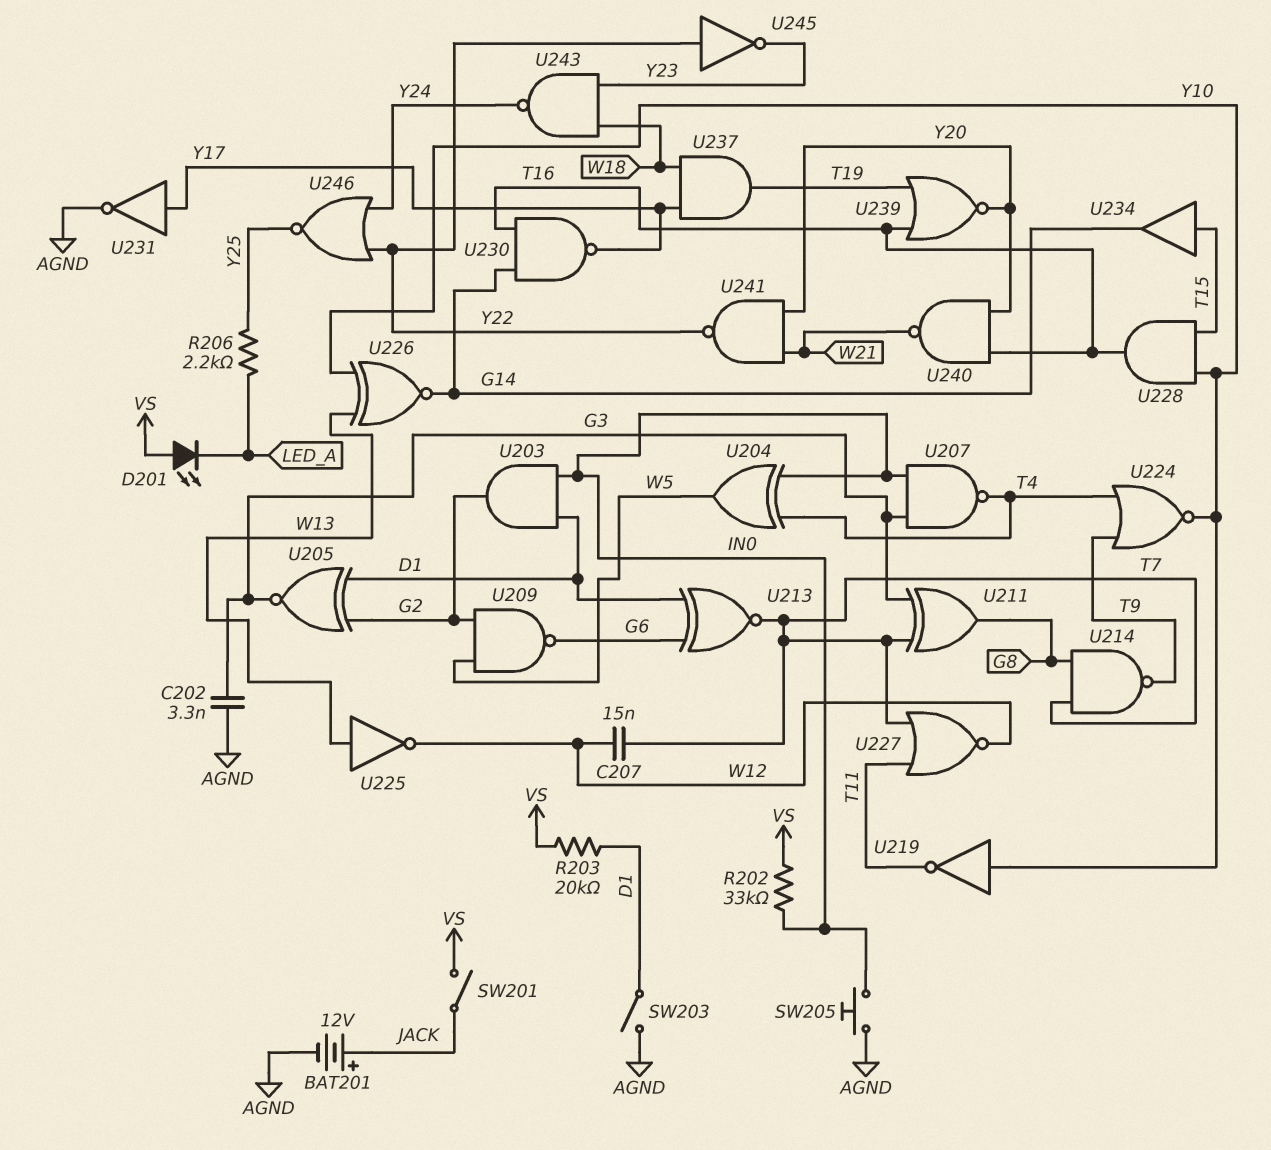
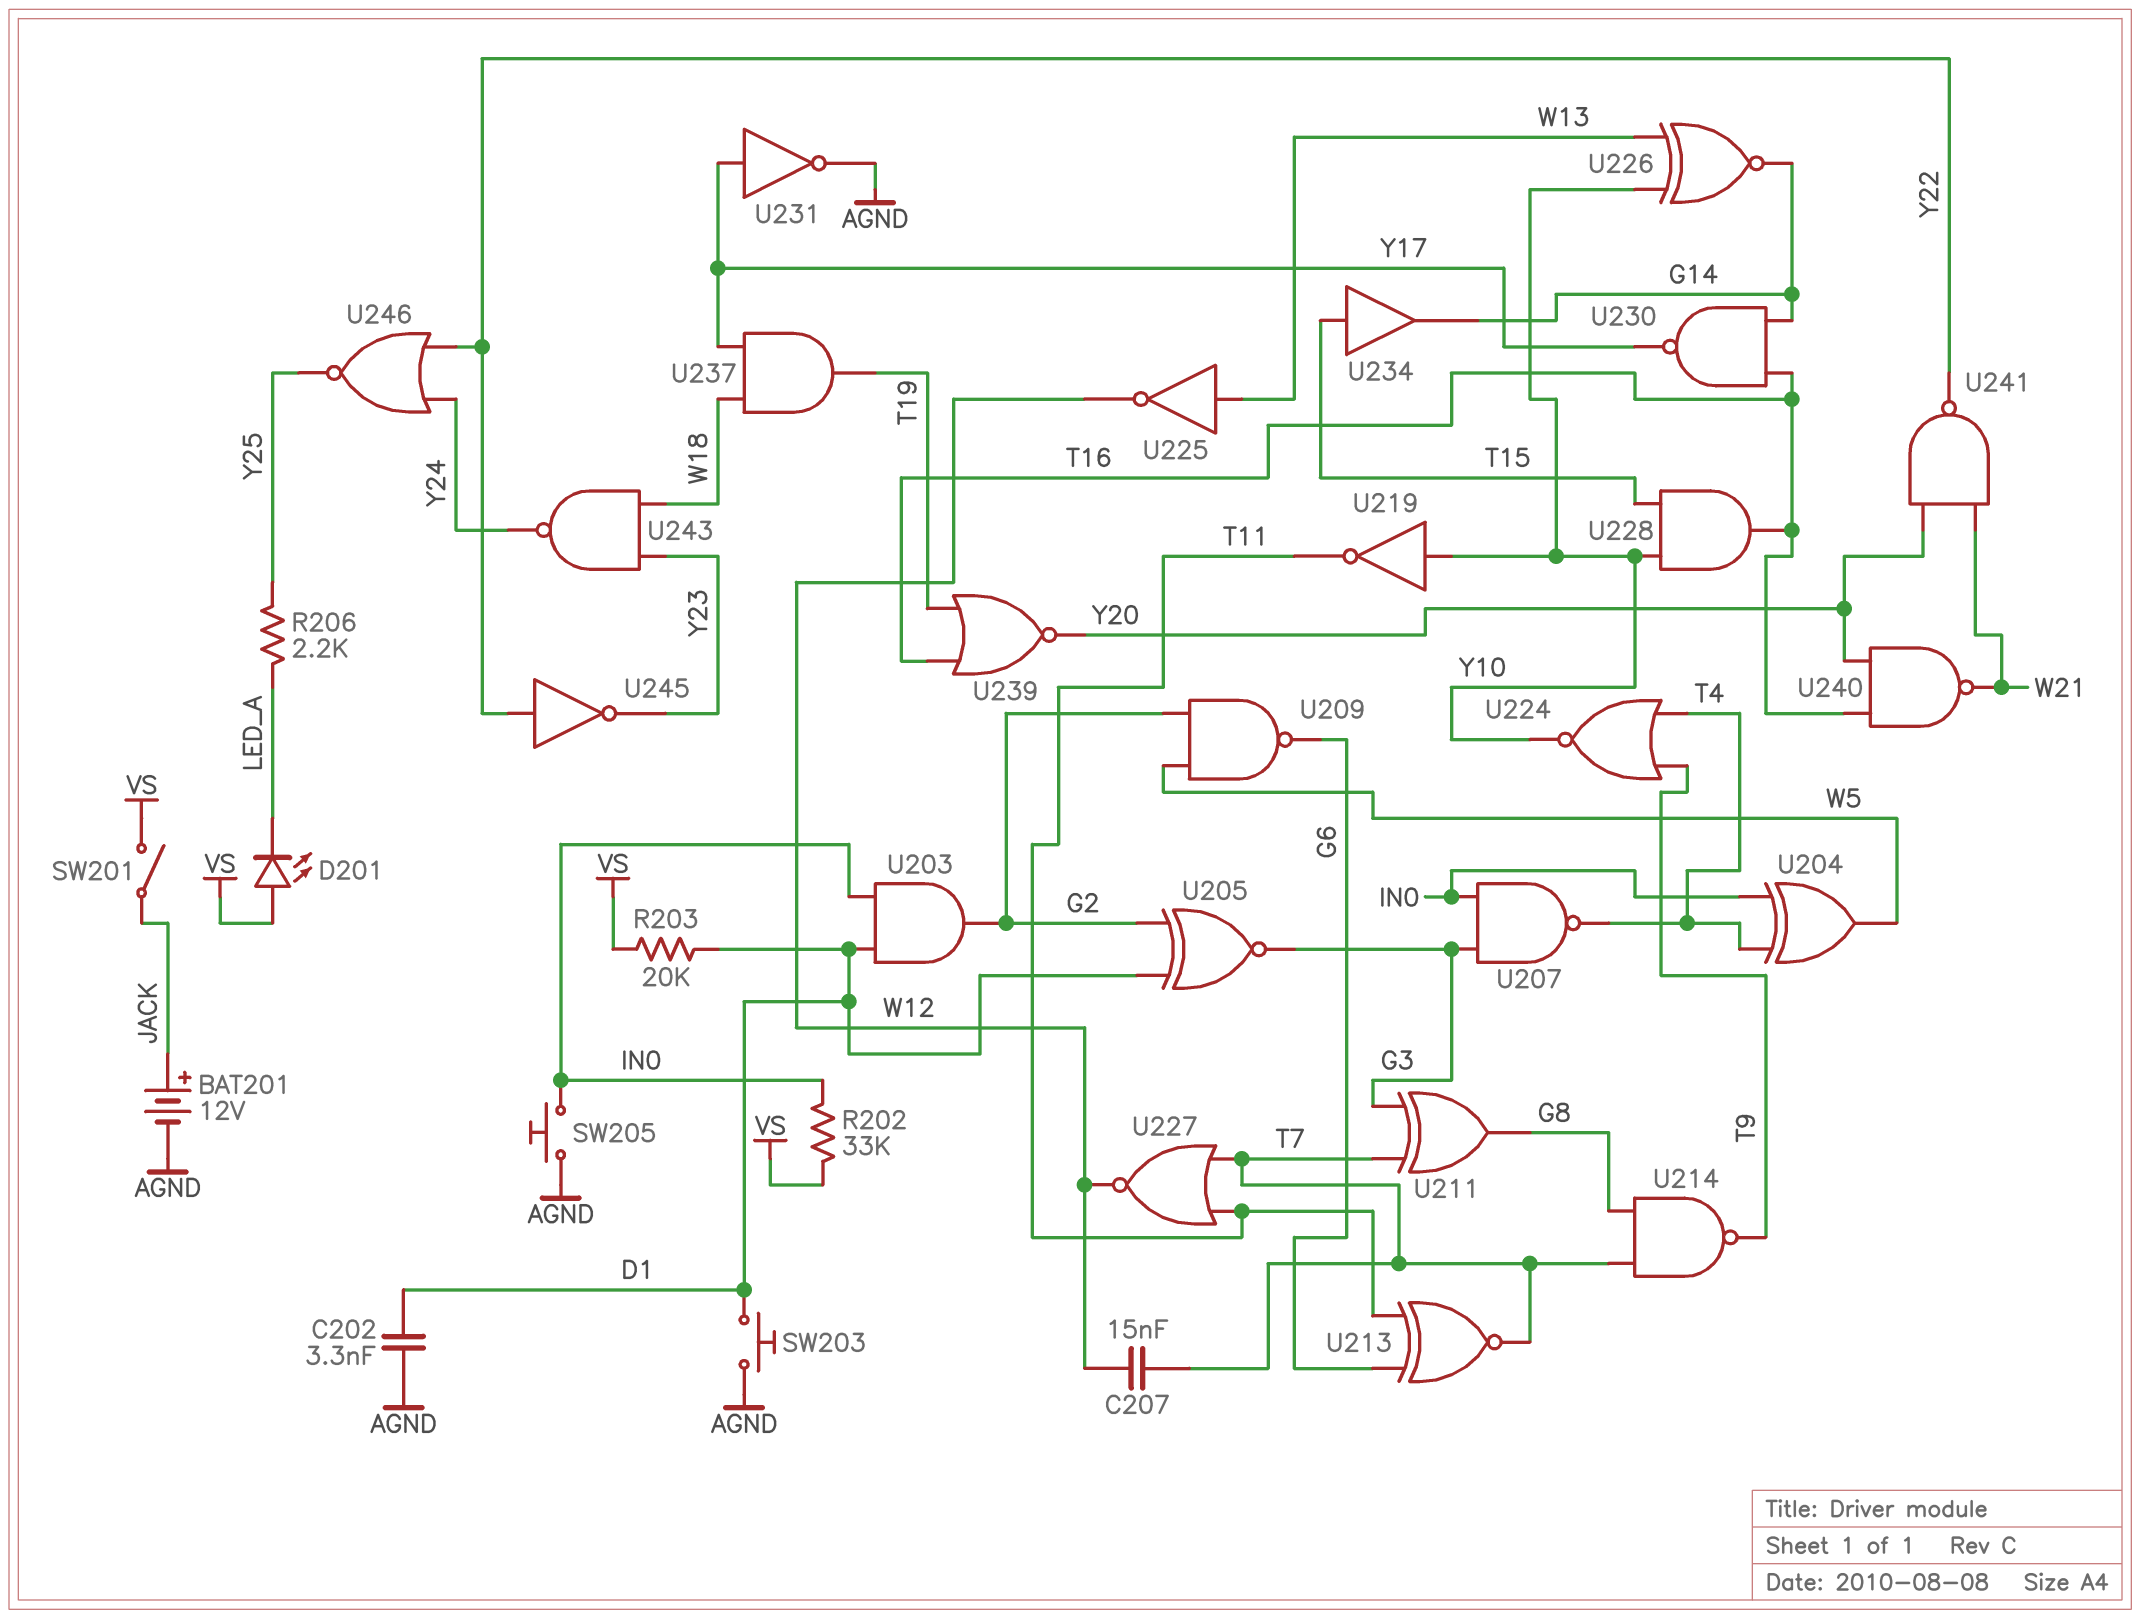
C202: 3.3nF (AGND, G3) -> 3.3nF (AGND, D1)
SW203: switch (AGND, D1) -> button (AGND, D1)
U213: XNOR (in D1, in G6, out T7) -> XNOR (in G6, in T11, out T7)

